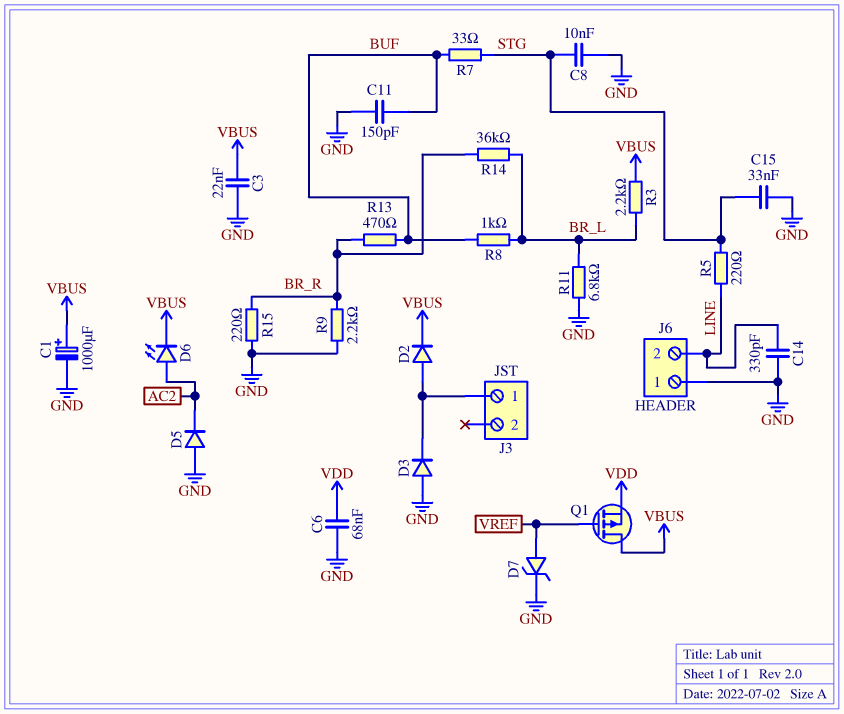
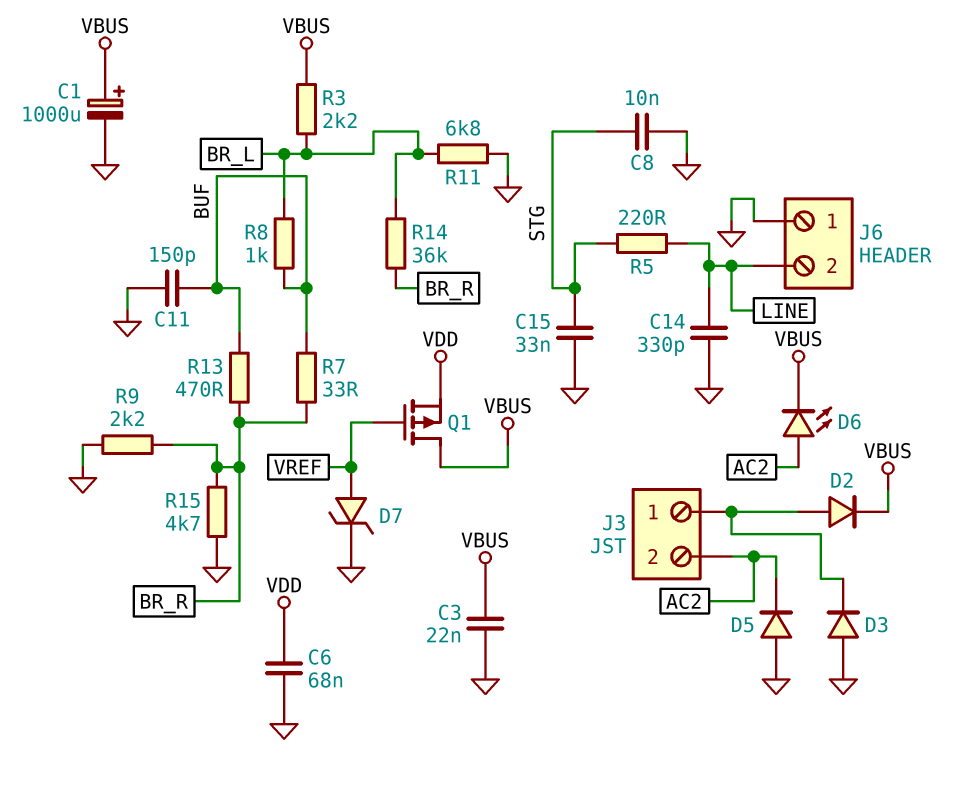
J3 pin 2: none -> AC2
R7: 33 (BUF, STG) -> 33 (BR_R, BUF)
R15: 220 (BR_R, GND) -> 4.7k (BR_R, GND)

